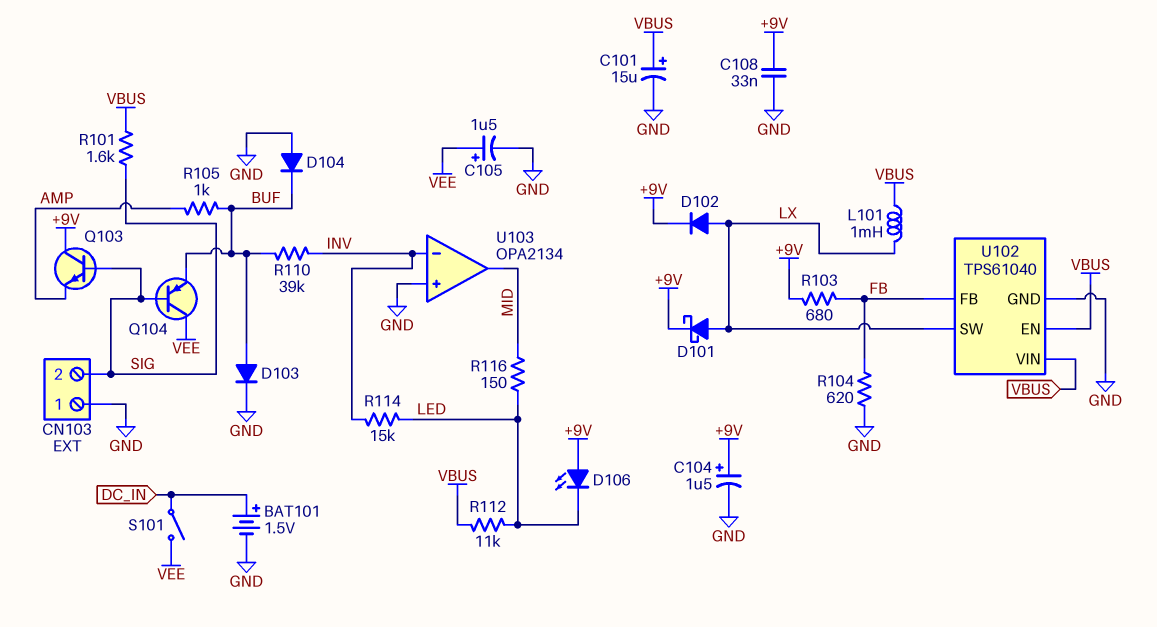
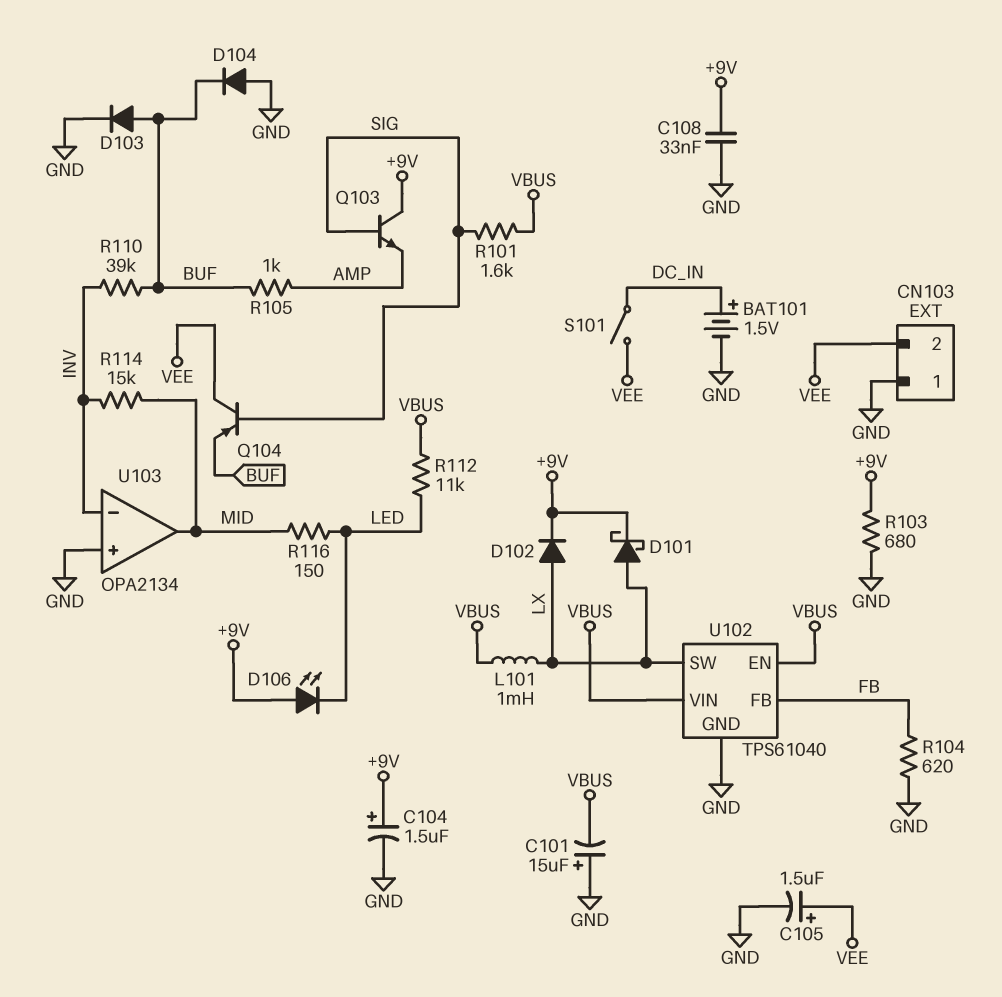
C101: 15uF (plus VBUS, minus GND) -> 15uF (plus GND, minus VBUS)
CN103 pin 2: SIG -> VEE
R103: 680 (+9V, FB) -> 680 (+9V, GND)
R114: 15k (INV, LED) -> 15k (INV, MID)

